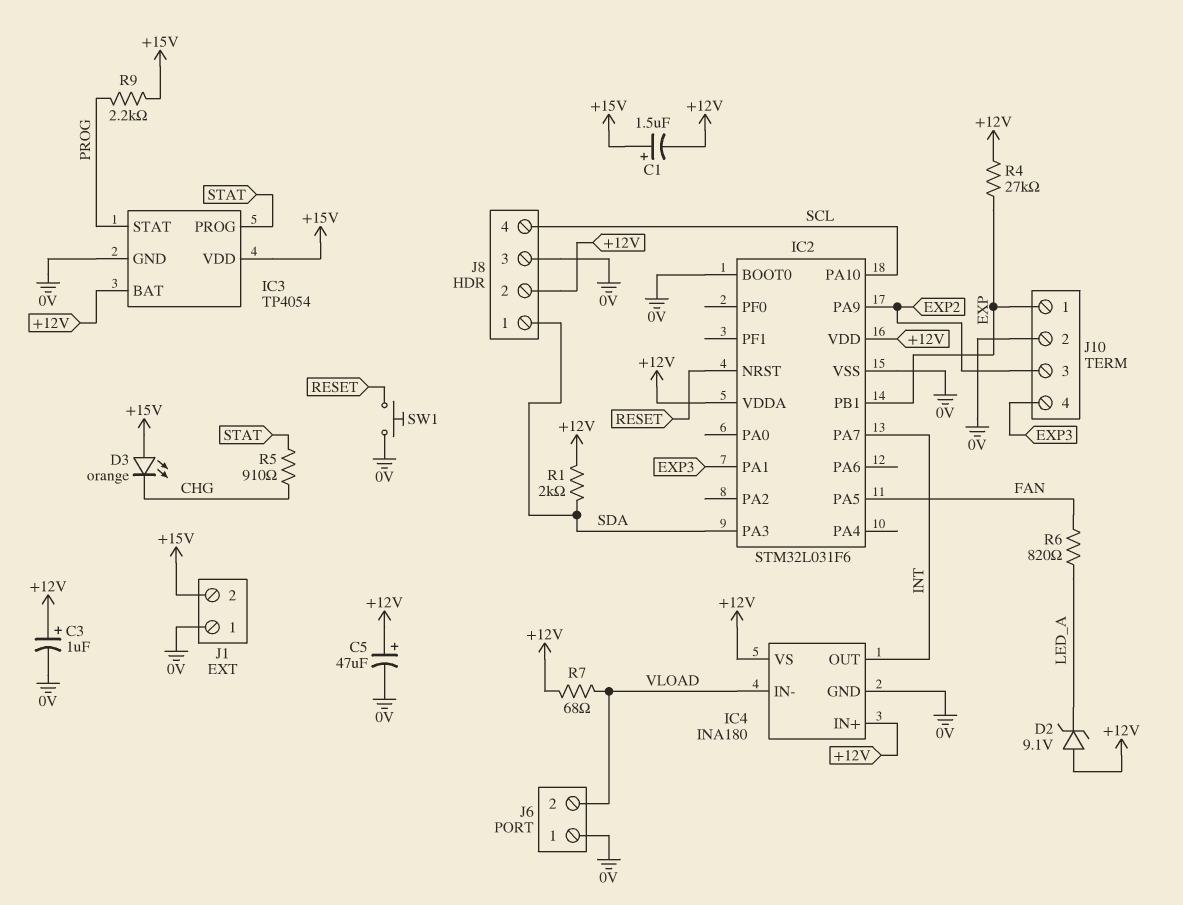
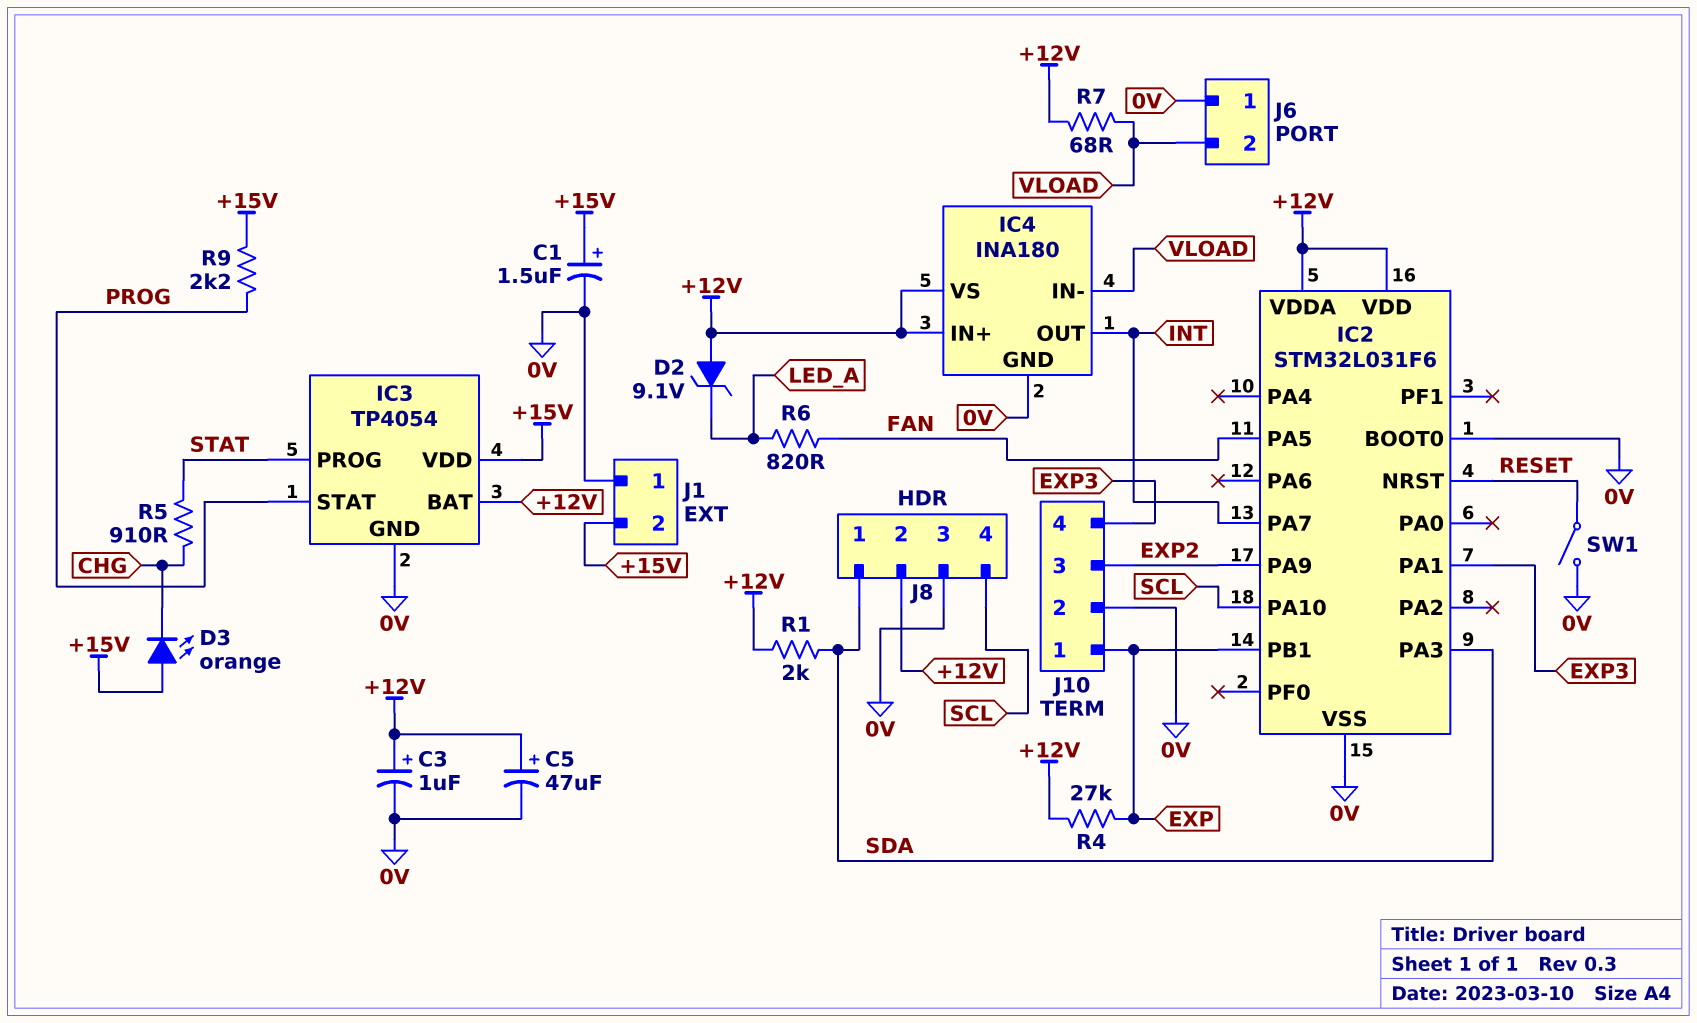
C1: 1.5uF (plus +15V, minus +12V) -> 1.5uF (plus +15V, minus 0V)
SW1: button (0V, RESET) -> switch (0V, RESET)

